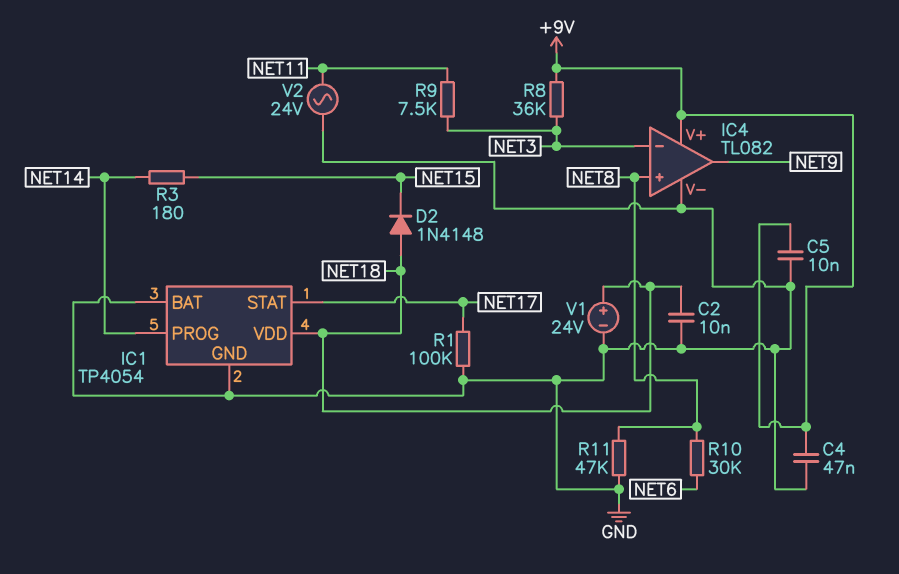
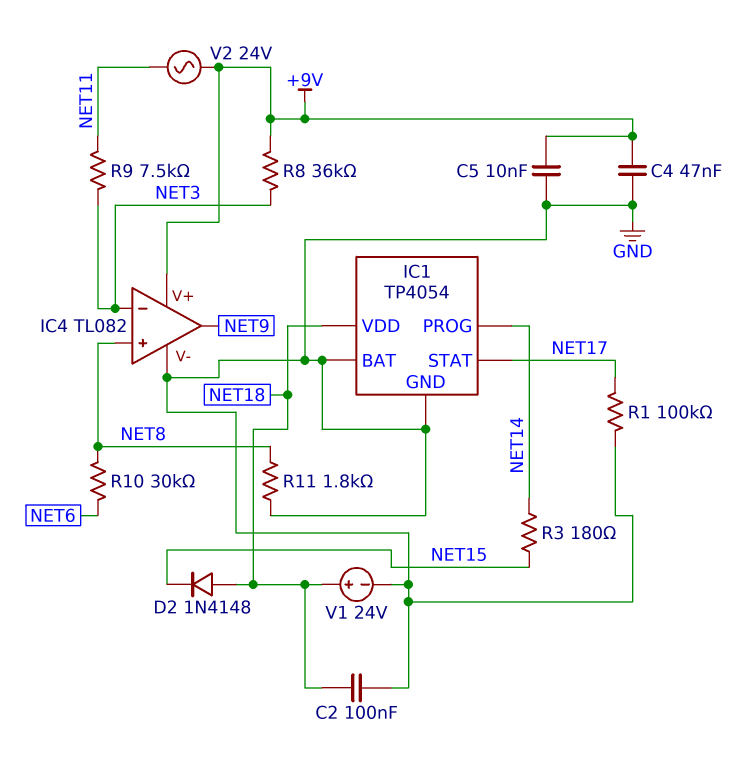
C2: 10nF (GND, NET18) -> 100nF (GND, NET18)
R11: 47k (GND, NET8) -> 1.8k (GND, NET8)
V2: AC 24V (GND, NET11) -> AC 24V (+9V, NET11)

